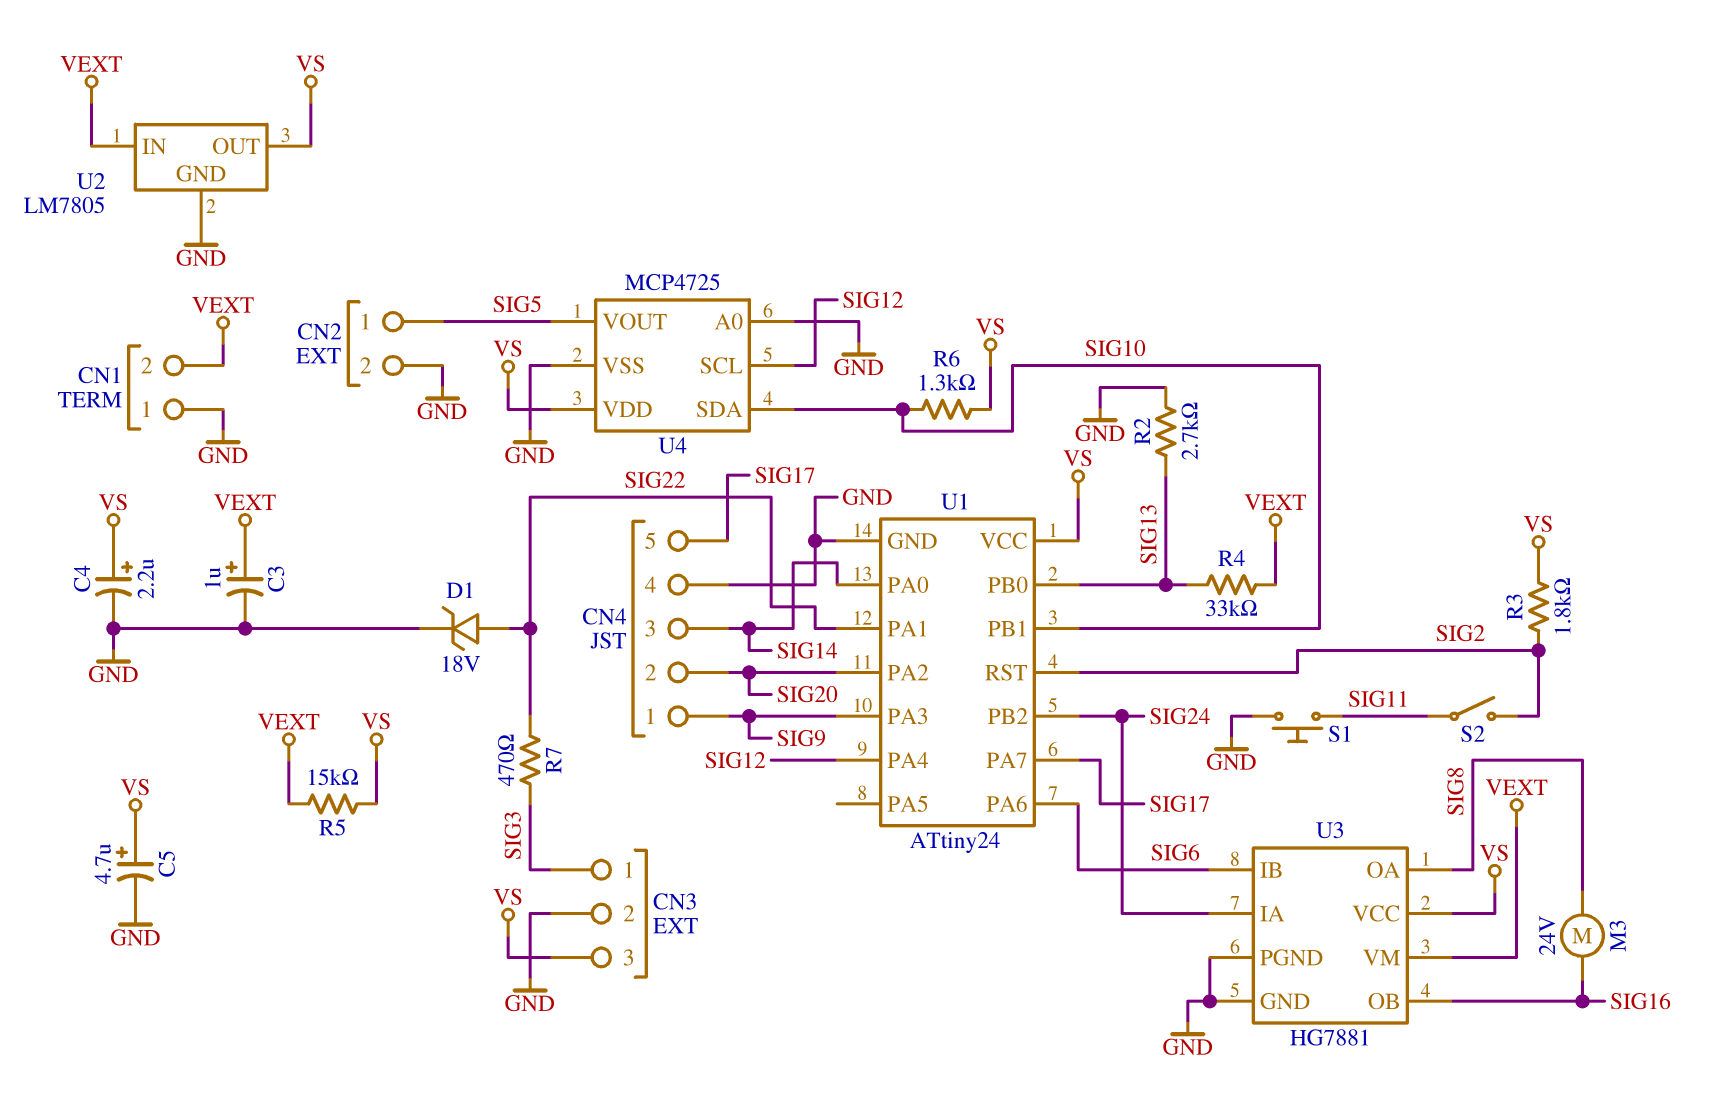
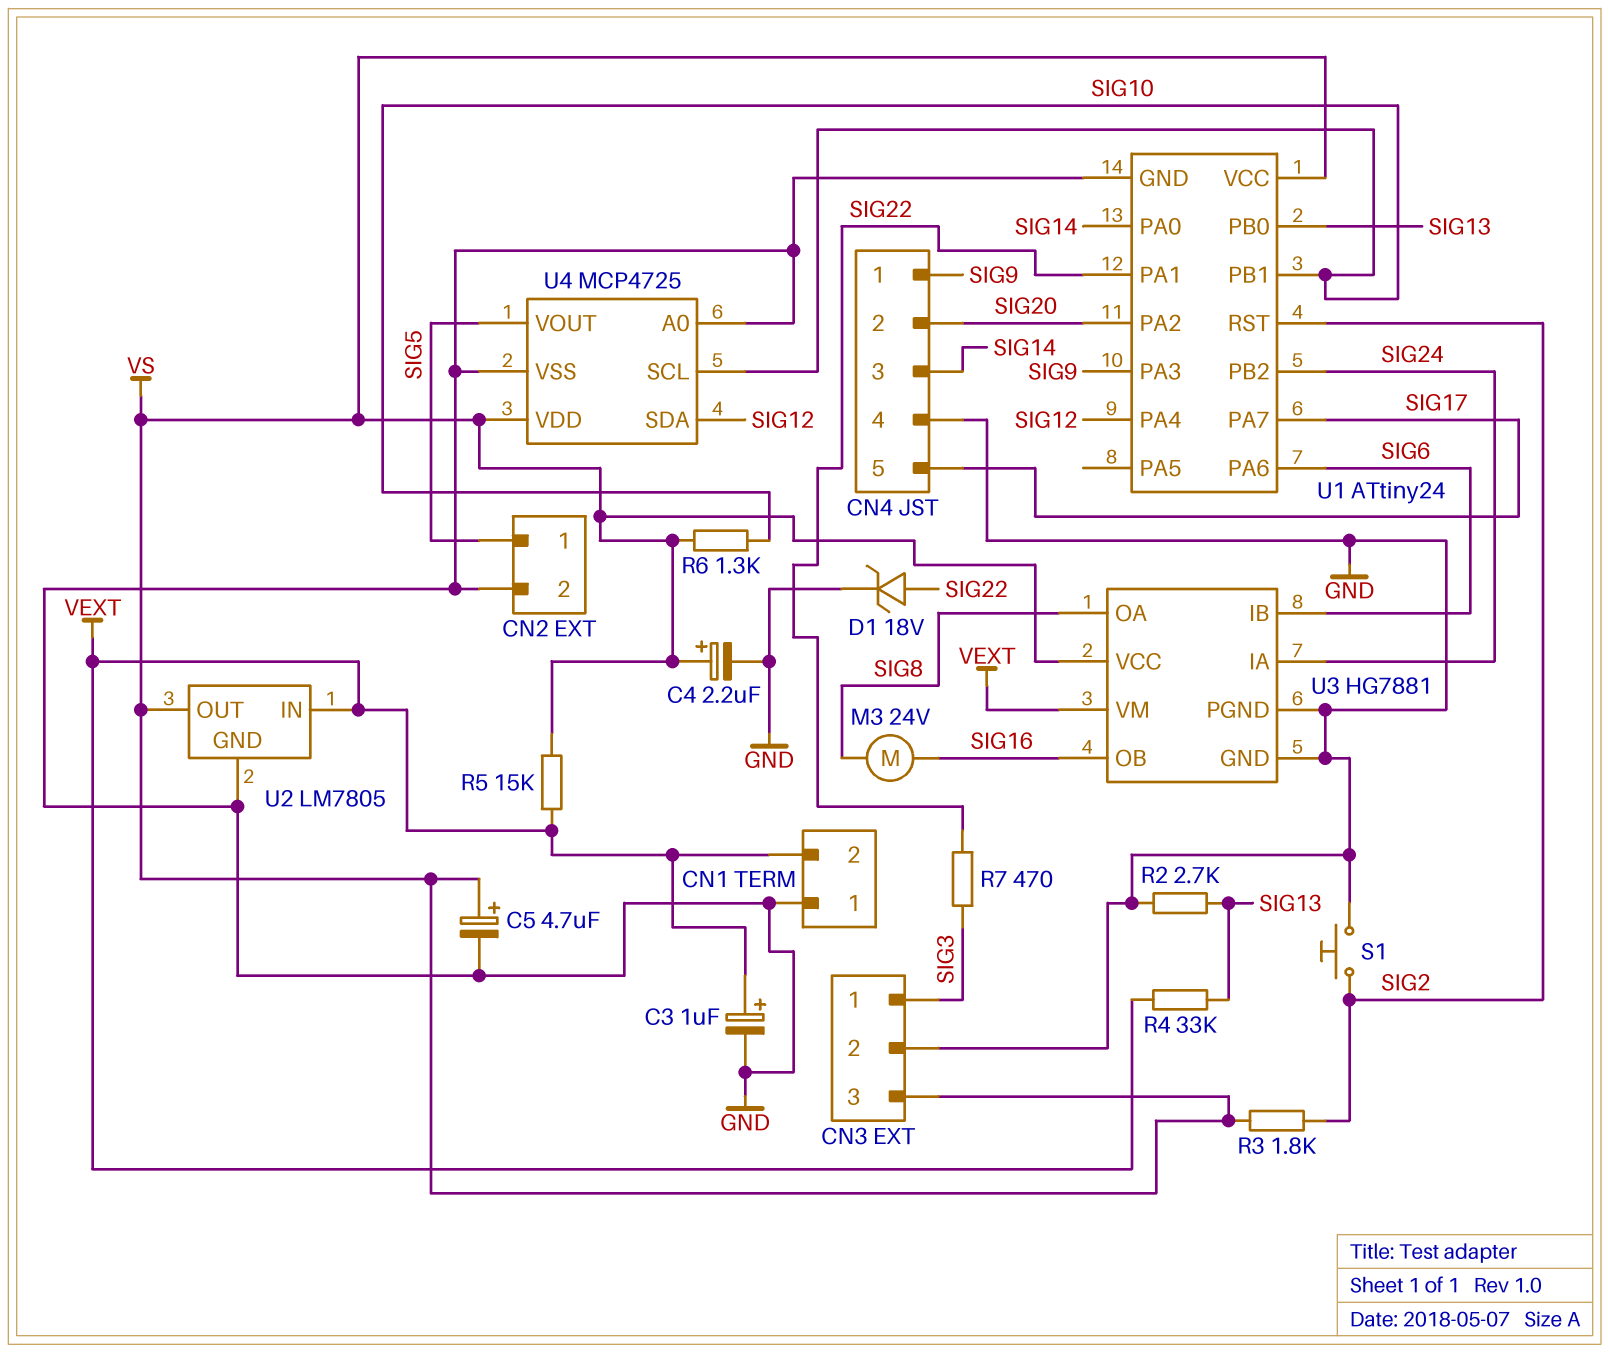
S1: button (GND, SIG11) -> button (GND, SIG2)
S2: switch (SIG2, SIG11) -> none
U4 pin SCL: SIG12 -> SIG10
U4 pin SDA: SIG10 -> SIG12

